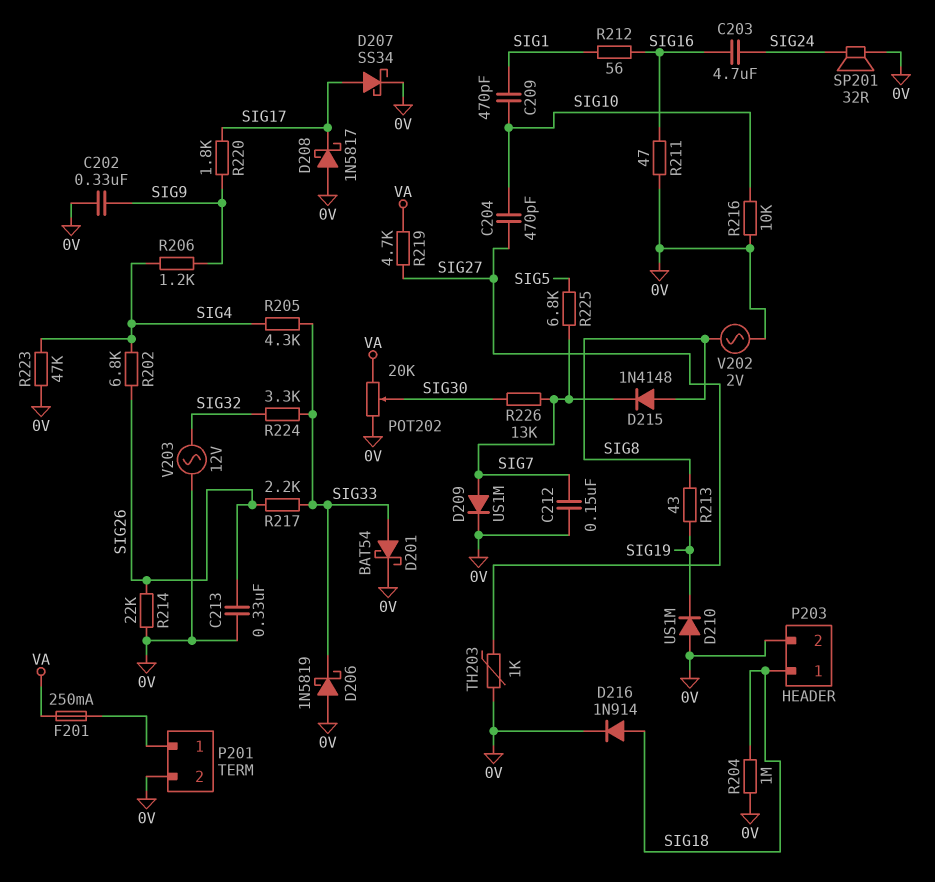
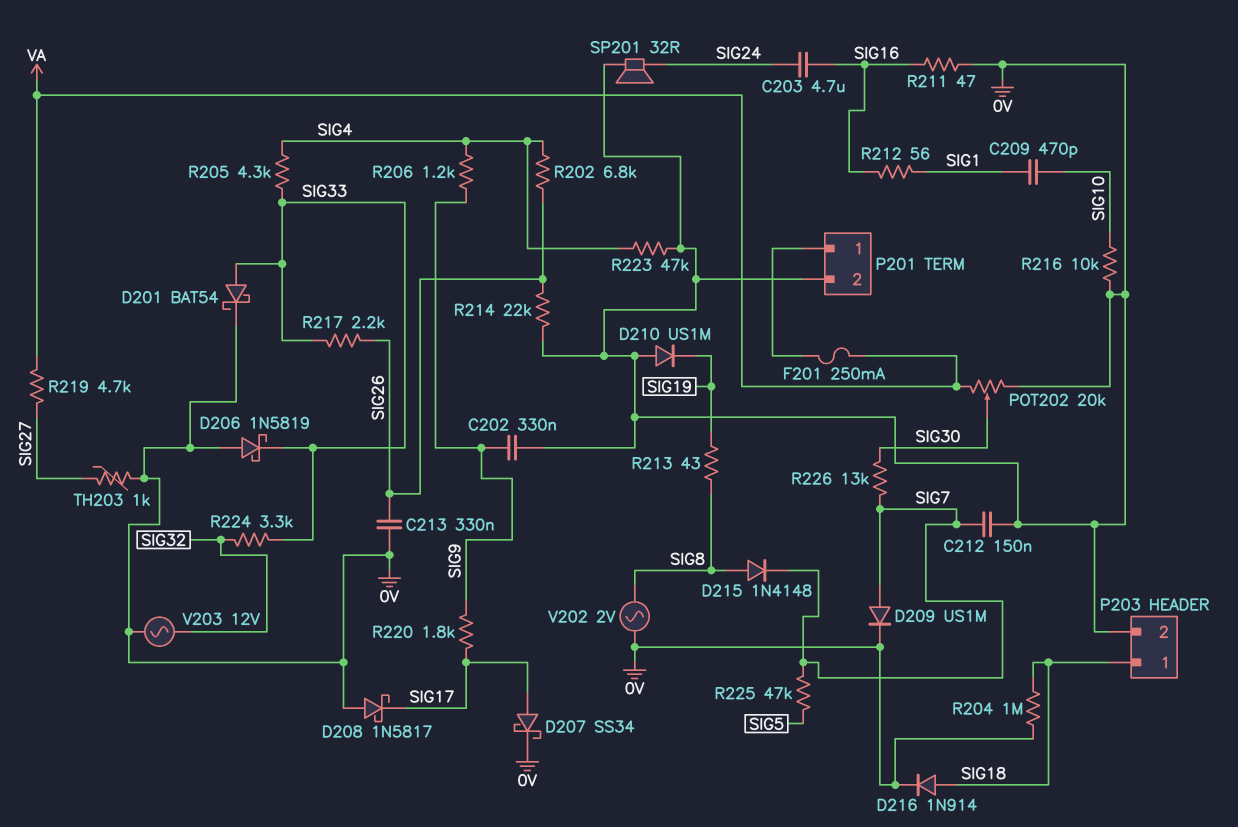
C204: 470pF (SIG10, SIG27) -> none
R225: 6.8k (SIG5, SIG7) -> 47k (SIG5, SIG7)

